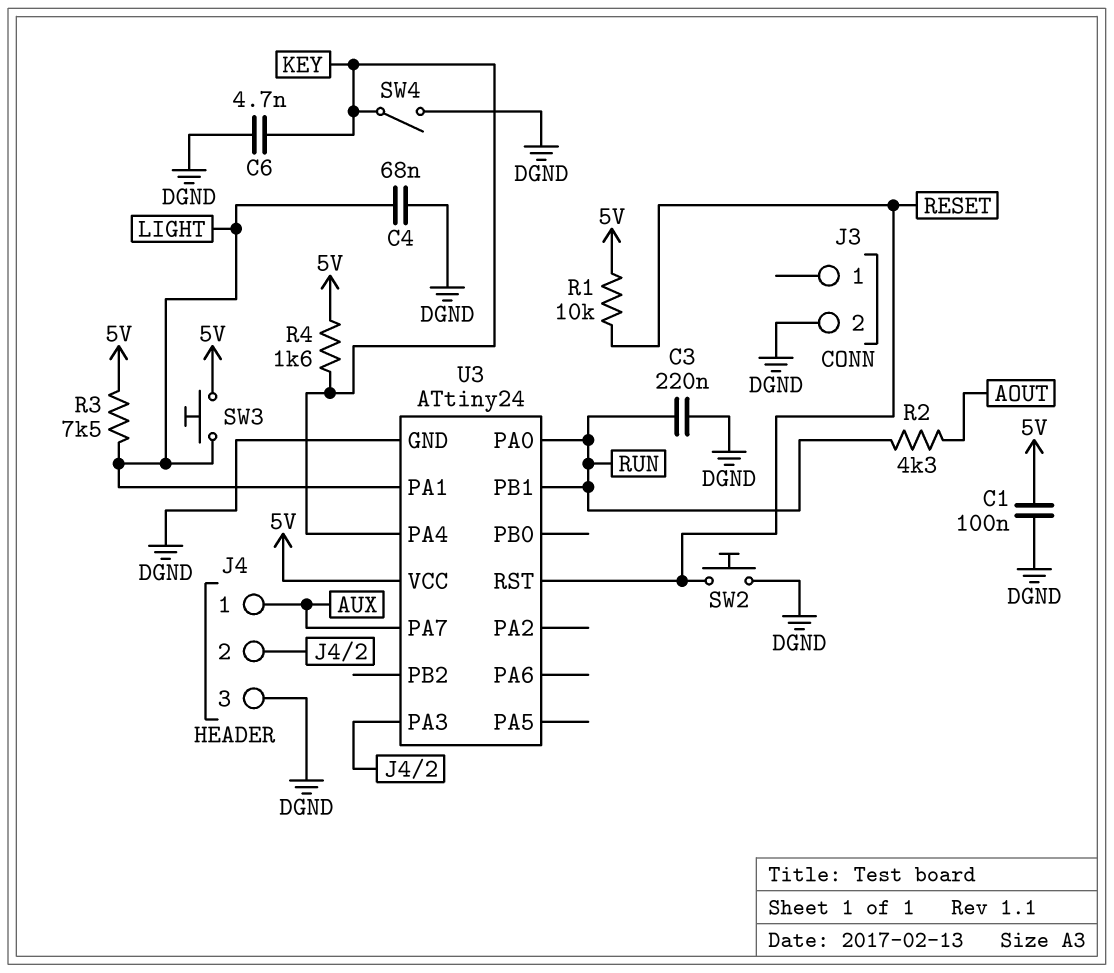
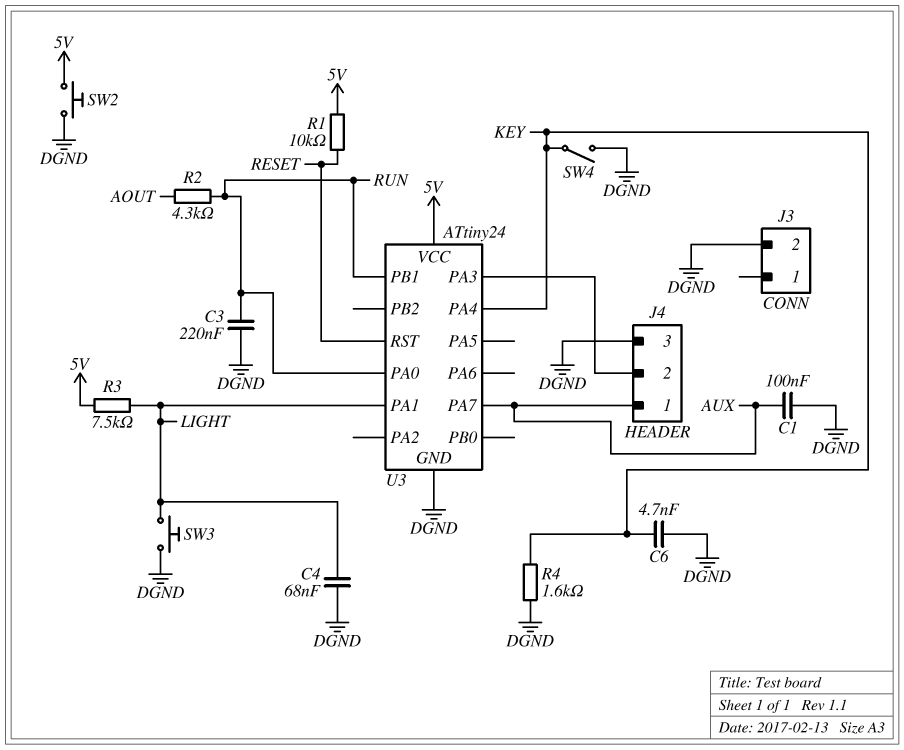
C1: 100nF (5V, DGND) -> 100nF (AUX, DGND)
R4: 1.6k (5V, KEY) -> 1.6k (DGND, KEY)
SW2: button (DGND, RESET) -> button (5V, DGND)
SW3: button (5V, LIGHT) -> button (DGND, LIGHT)

